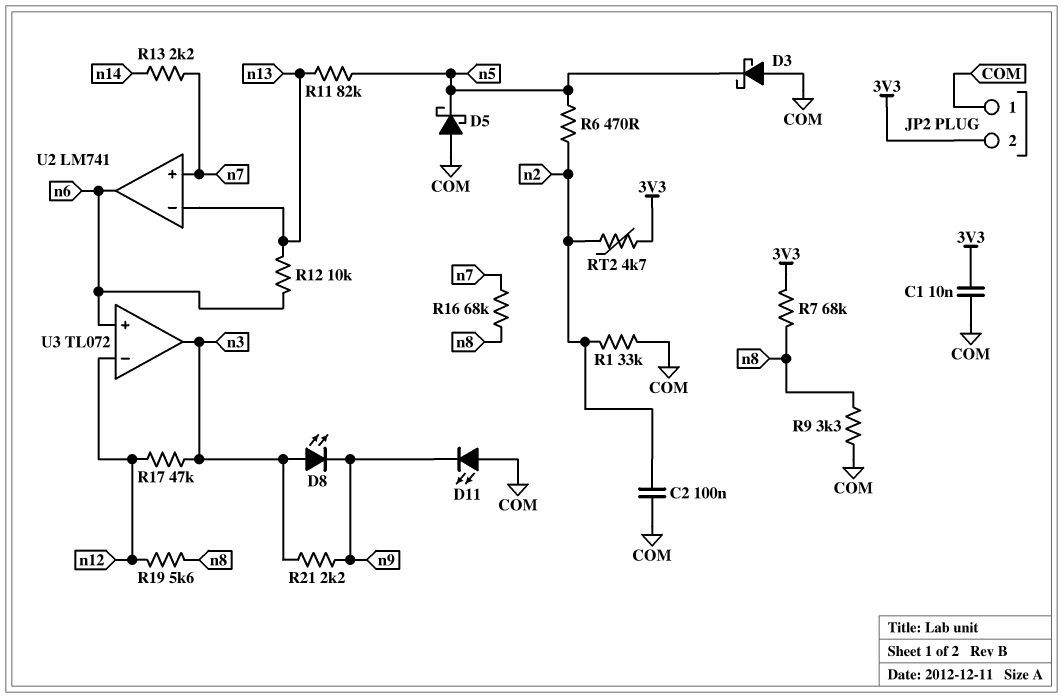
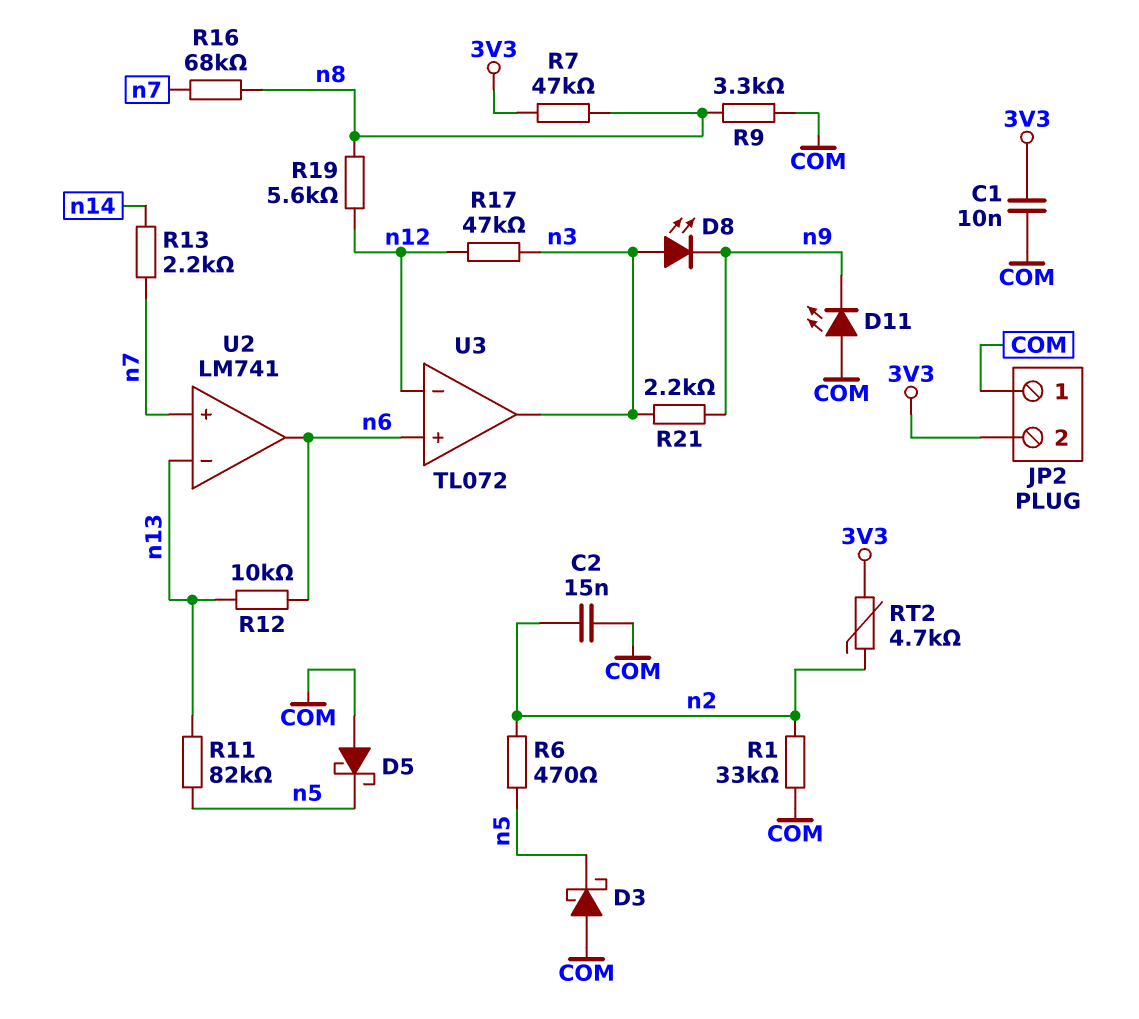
C2: 100nF (COM, n2) -> 15nF (COM, n2)
R7: 68k (3V3, n8) -> 47k (3V3, n8)

